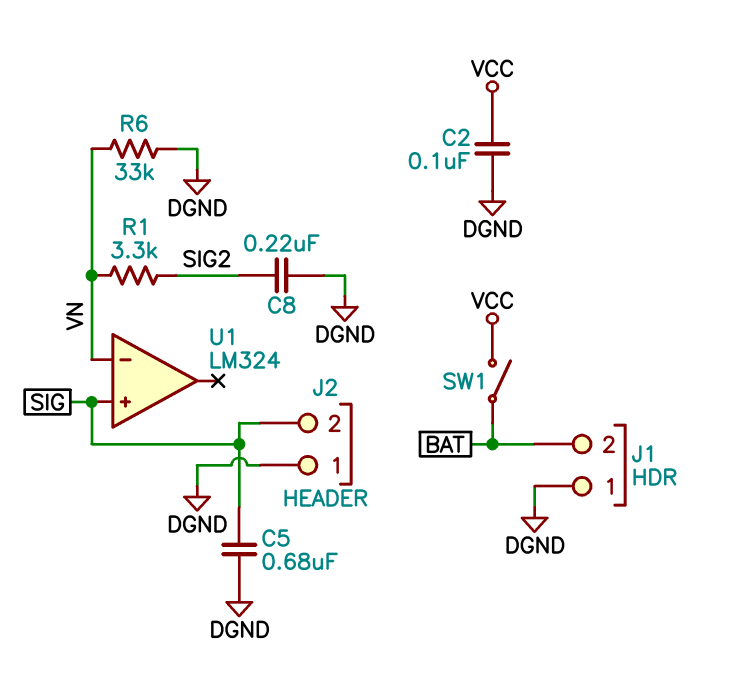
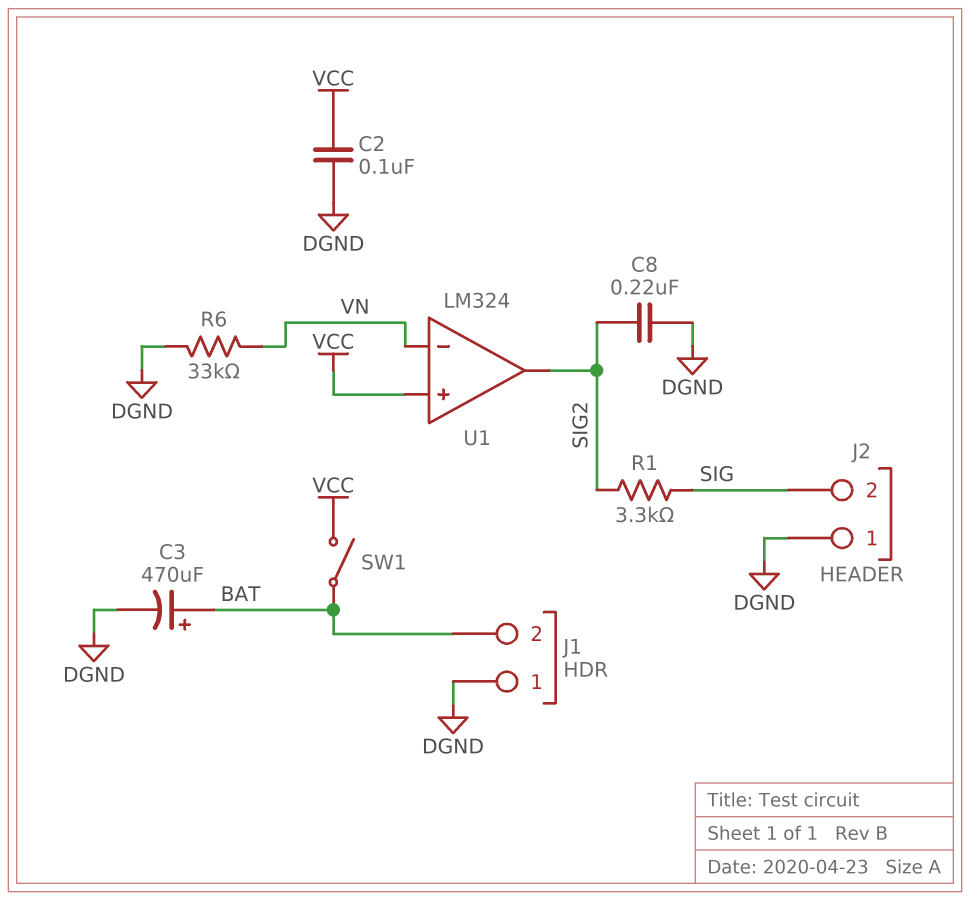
C3: none -> 470uF (plus BAT, minus DGND)
C5: 680nF (DGND, SIG) -> none
R1: 3.3k (SIG2, VN) -> 3.3k (SIG, SIG2)
U1 pin in+: SIG -> VCC
U1 pin out: none -> SIG2

